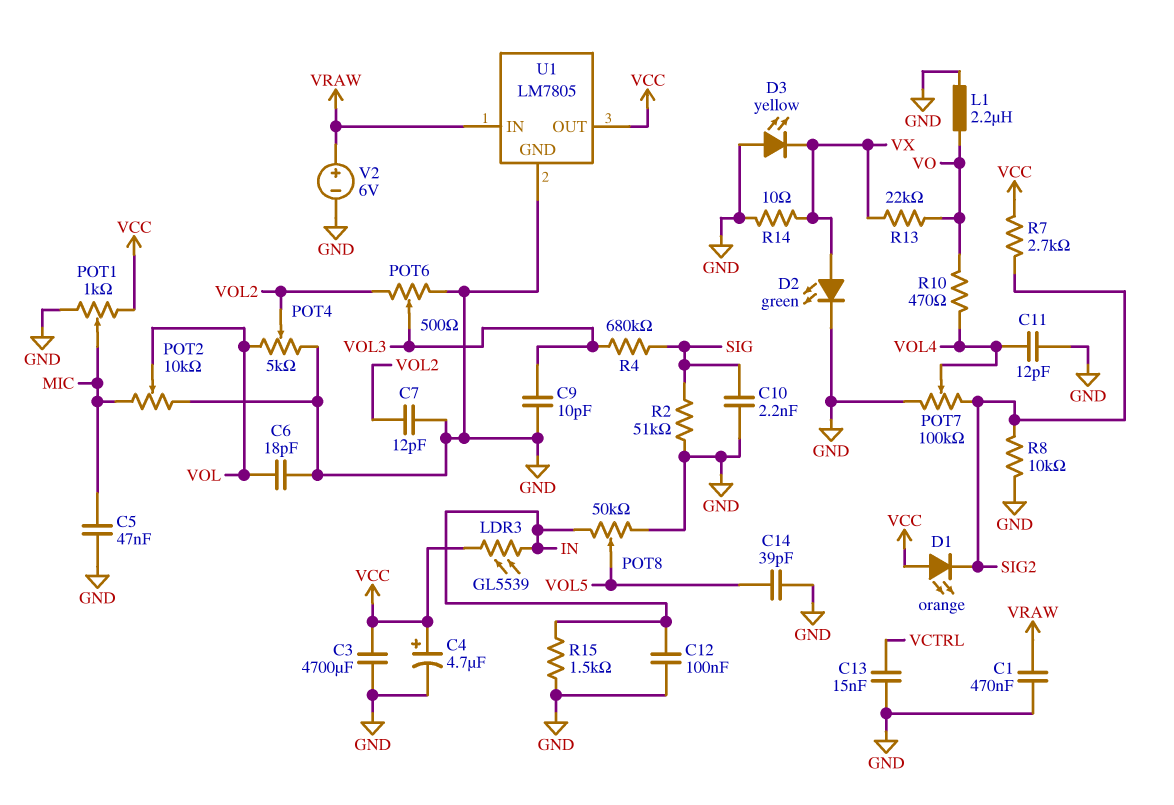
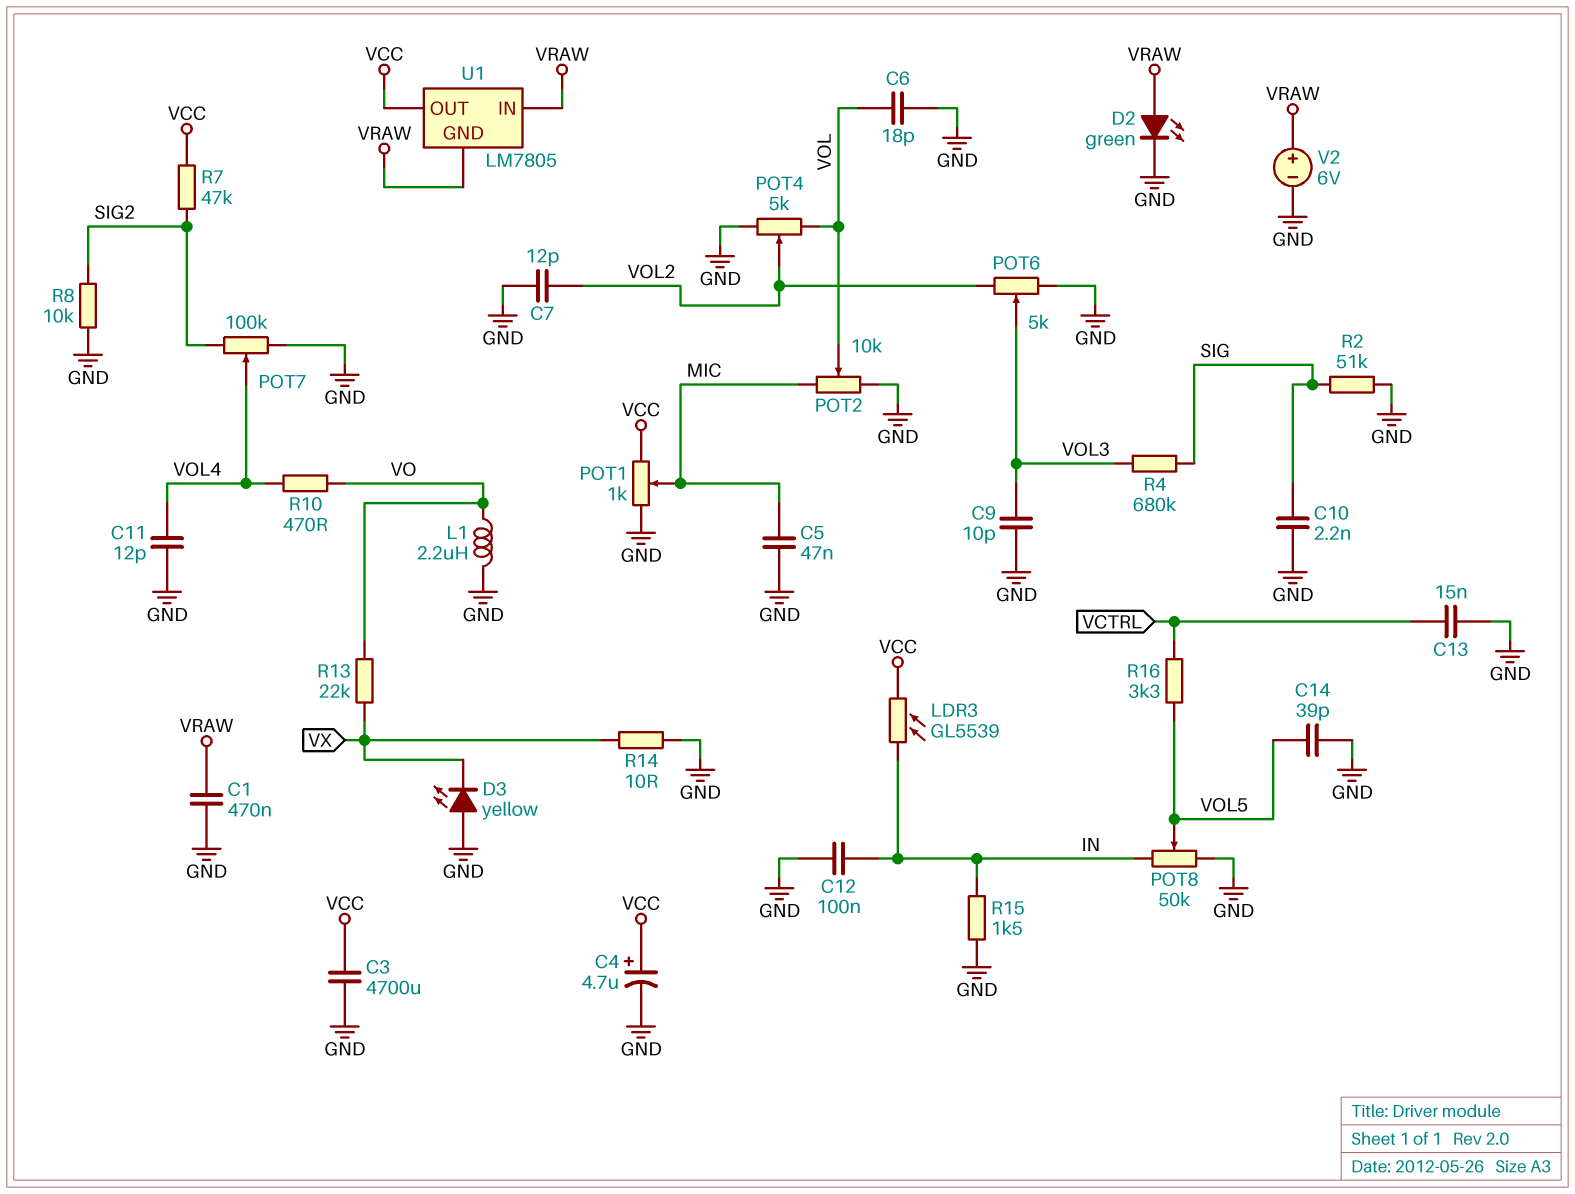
D1: LED orange (A VCC, K SIG2) -> none
D2: LED green (A VX, K GND) -> LED green (A VRAW, K GND)
POT6: 500 (GND, VOL2, wiper VOL3) -> 5k (GND, VOL2, wiper VOL3)
R7: 2.7k (SIG2, VCC) -> 47k (SIG2, VCC)
R16: none -> 3.3k (VCTRL, VOL5)
U1 pin GND: GND -> VRAW

